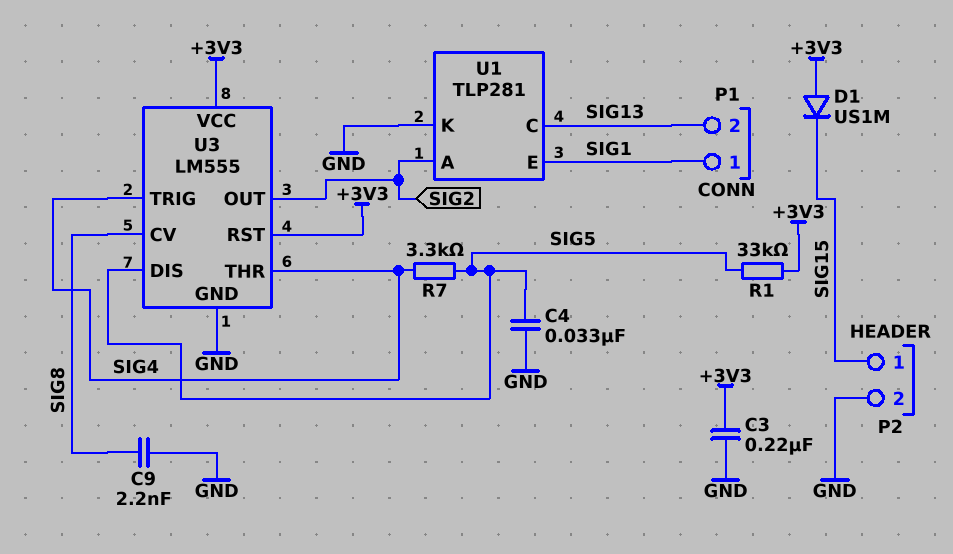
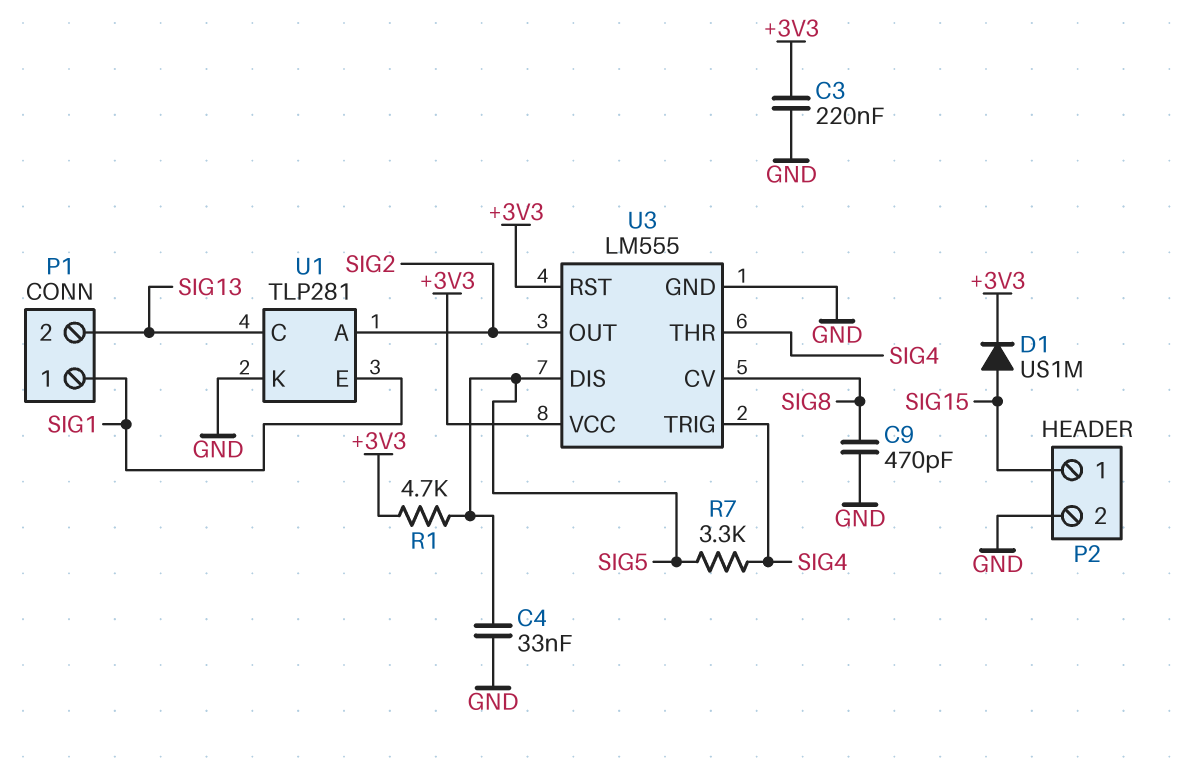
C9: 2.2nF (GND, SIG8) -> 470pF (GND, SIG8)
D1: diode US1M (A +3V3, K SIG15) -> diode US1M (A SIG15, K +3V3)
R1: 33k (+3V3, SIG5) -> 4.7k (+3V3, SIG5)

